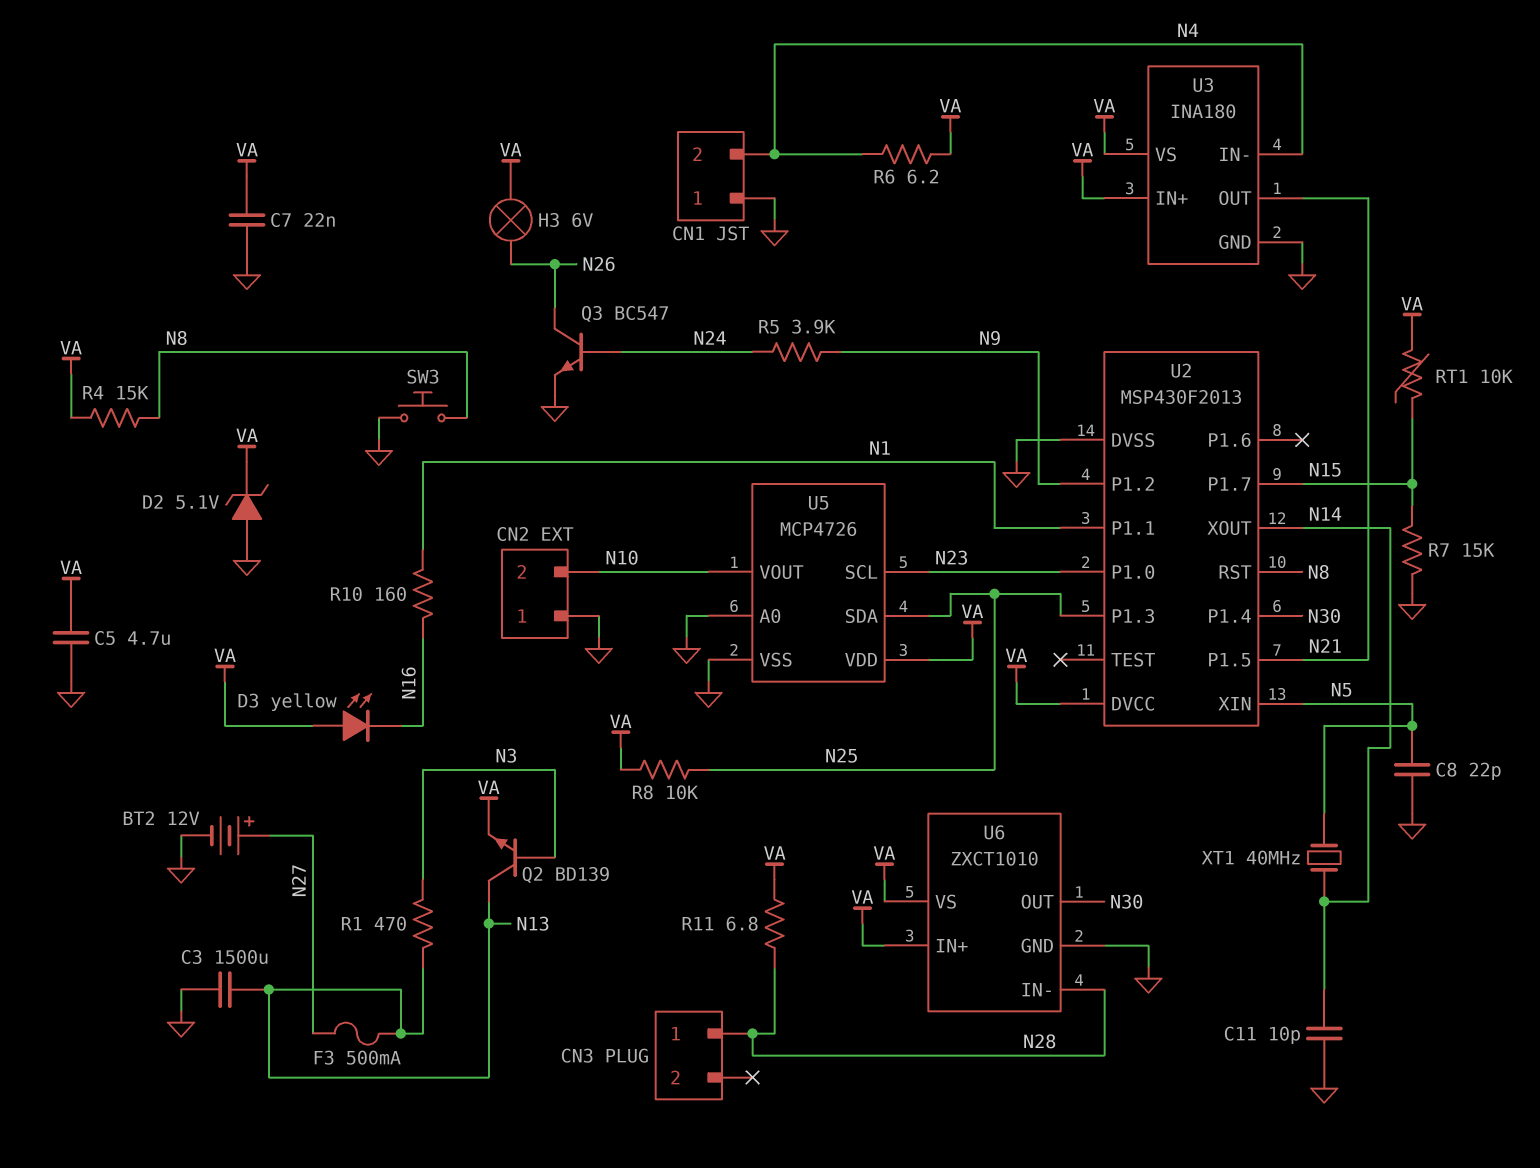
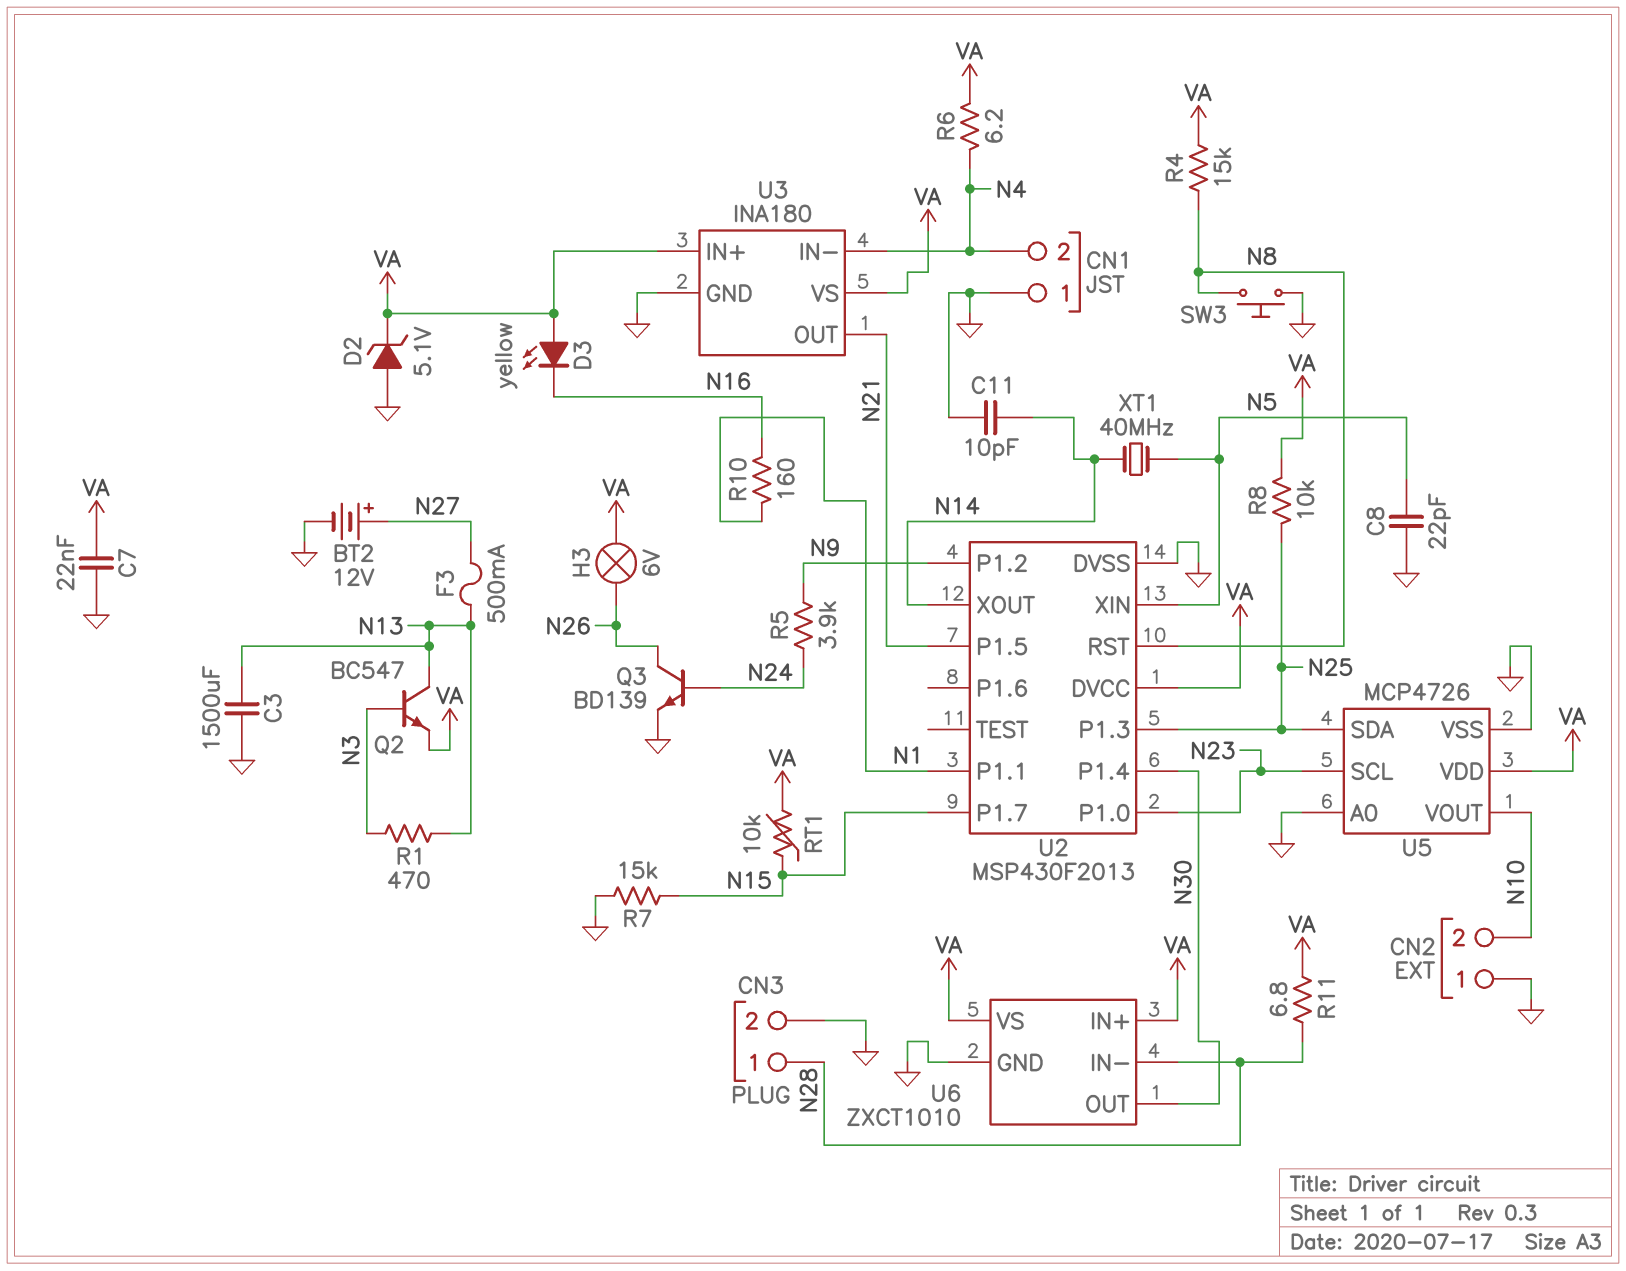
C5: 4.7uF (GND, VA) -> none
CN3 pin 2: none -> GND
Q2: NPN BD139 (B N3, C N13, E VA) -> NPN BC547 (B N3, C N13, E VA)
Q3: NPN BC547 (B N24, C N26, E GND) -> NPN BD139 (B N24, C N26, E GND)

